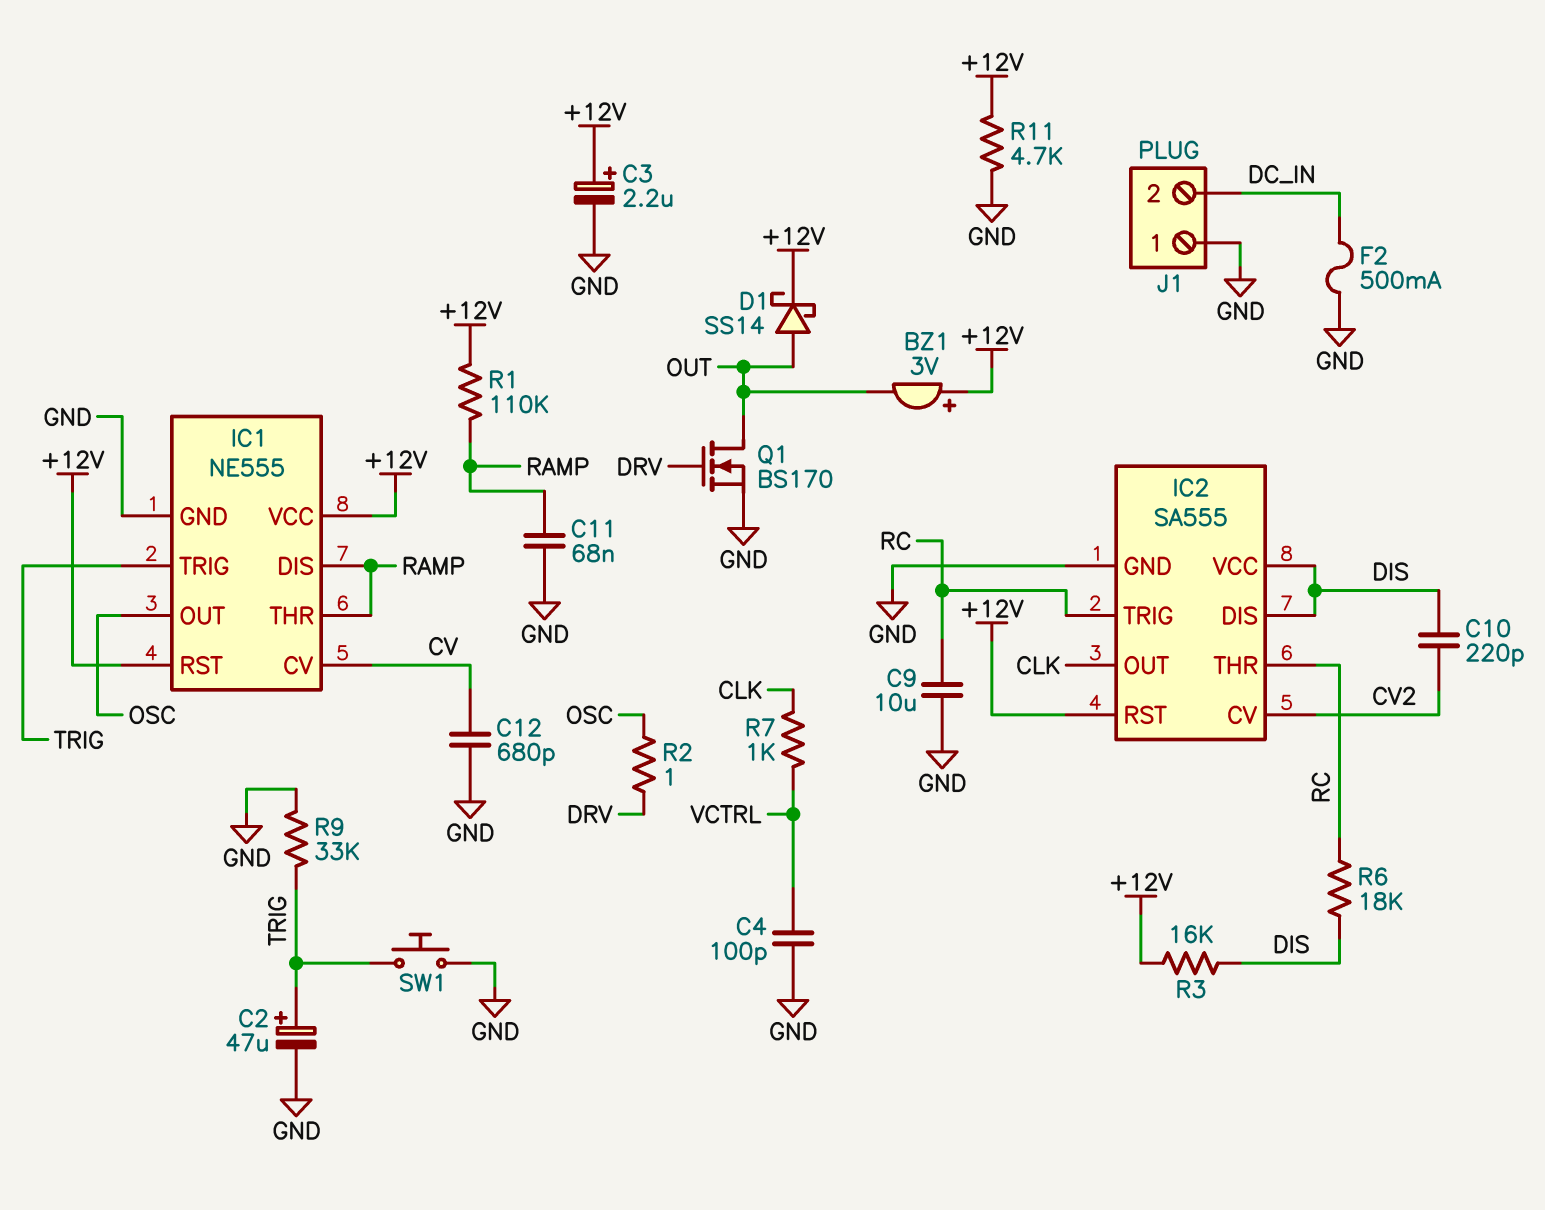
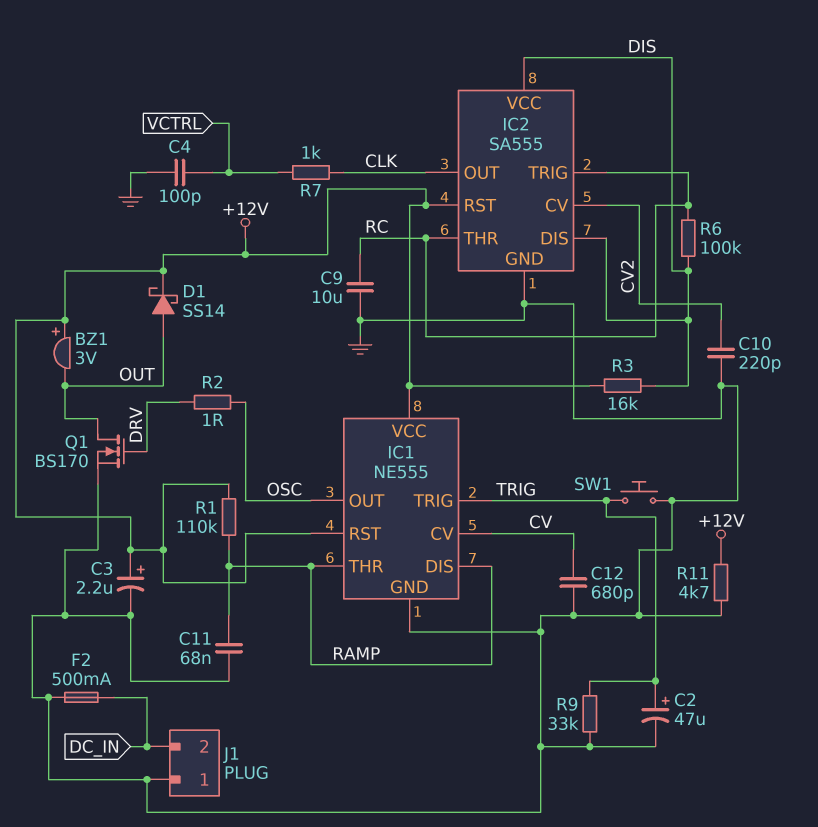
C10: 220pF (CV2, DIS) -> 220pF (CV2, GND)
R6: 18k (DIS, RC) -> 100k (DIS, RC)

